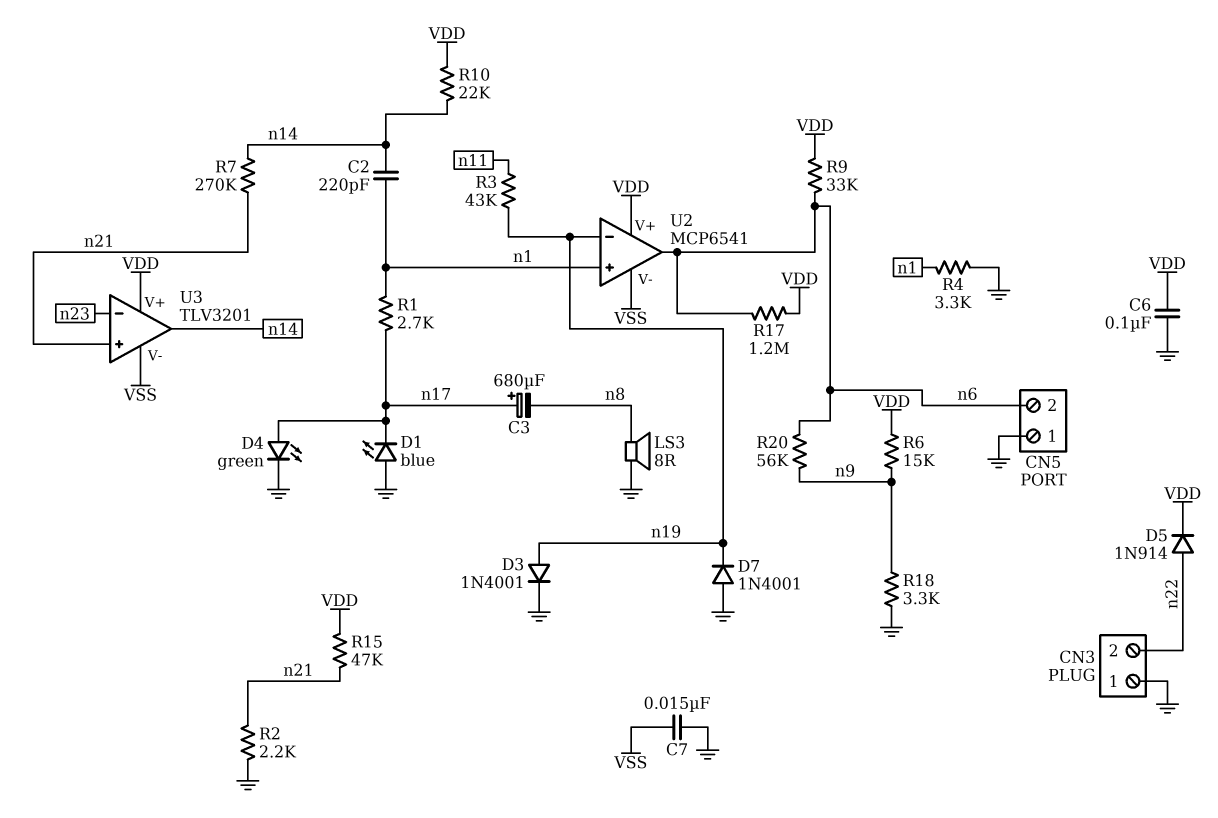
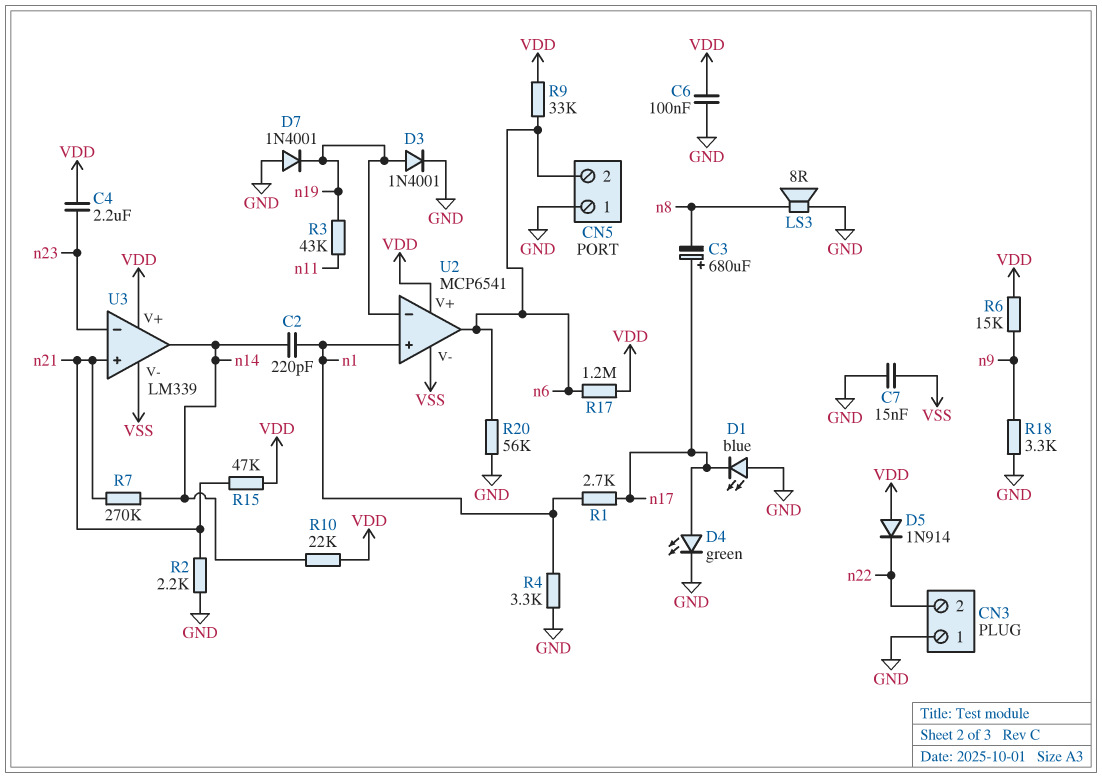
C4: none -> 2.2uF (VDD, n23)
D5: diode 1N914 (A n22, K VDD) -> diode 1N914 (A VDD, K n22)
R20: 56k (n6, n9) -> 56k (GND, n6)
U3: TLV3201 -> LM339

